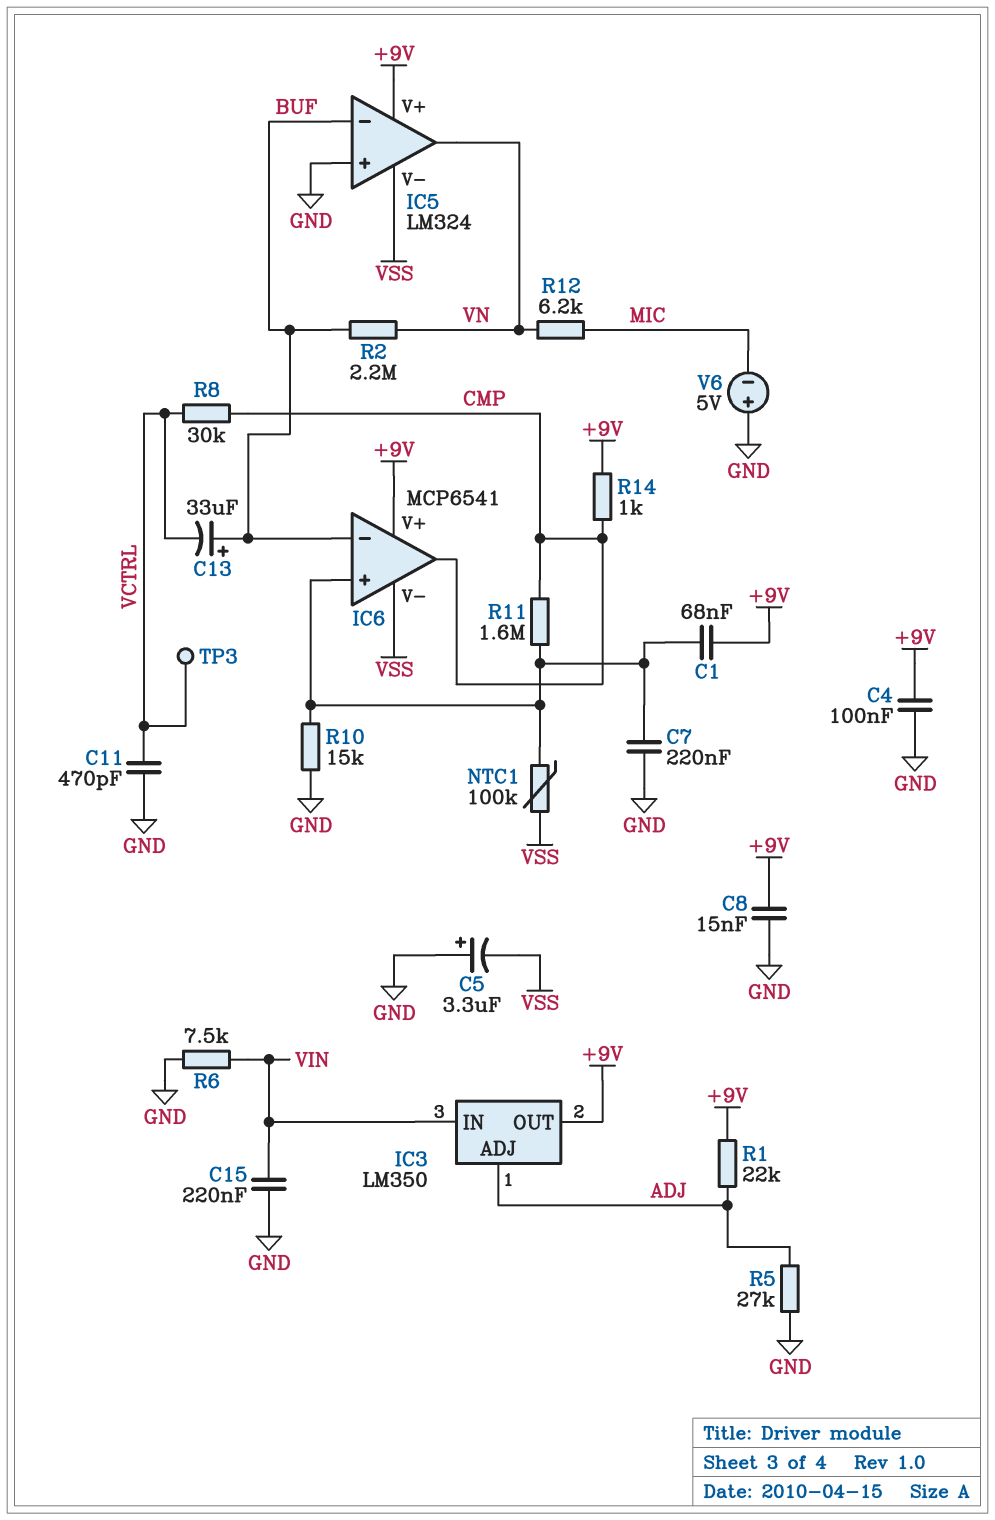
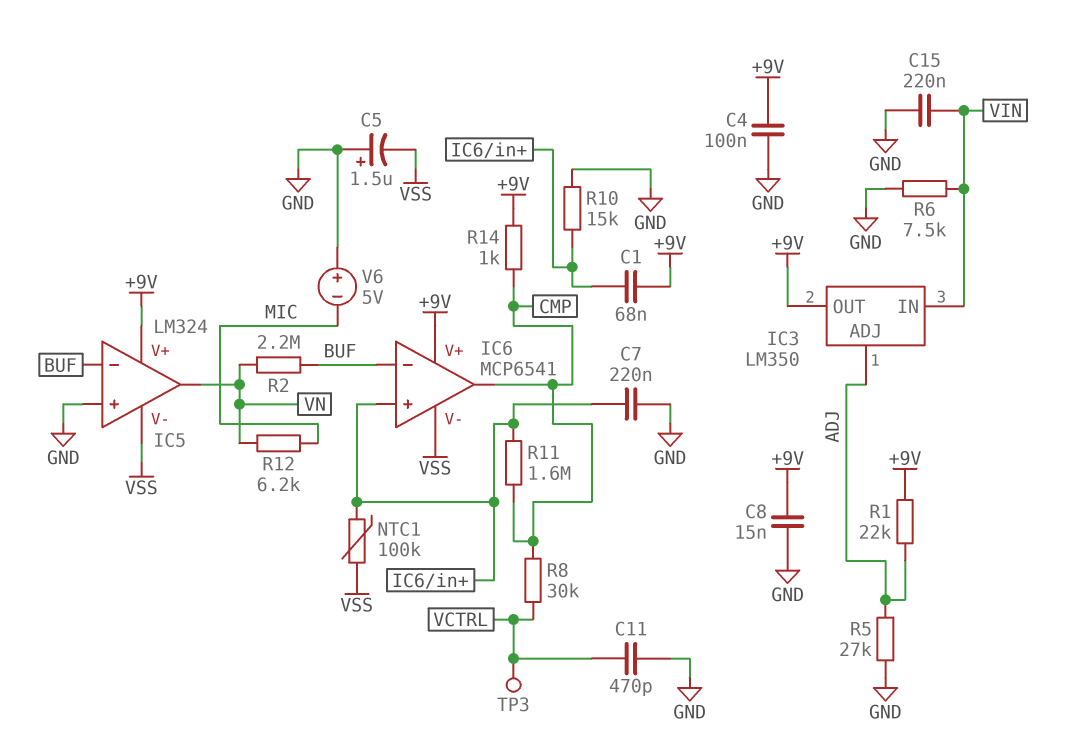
C5: 3.3uF (plus GND, minus VSS) -> 1.5uF (plus GND, minus VSS)
C13: 33uF (plus BUF, minus VCTRL) -> none

